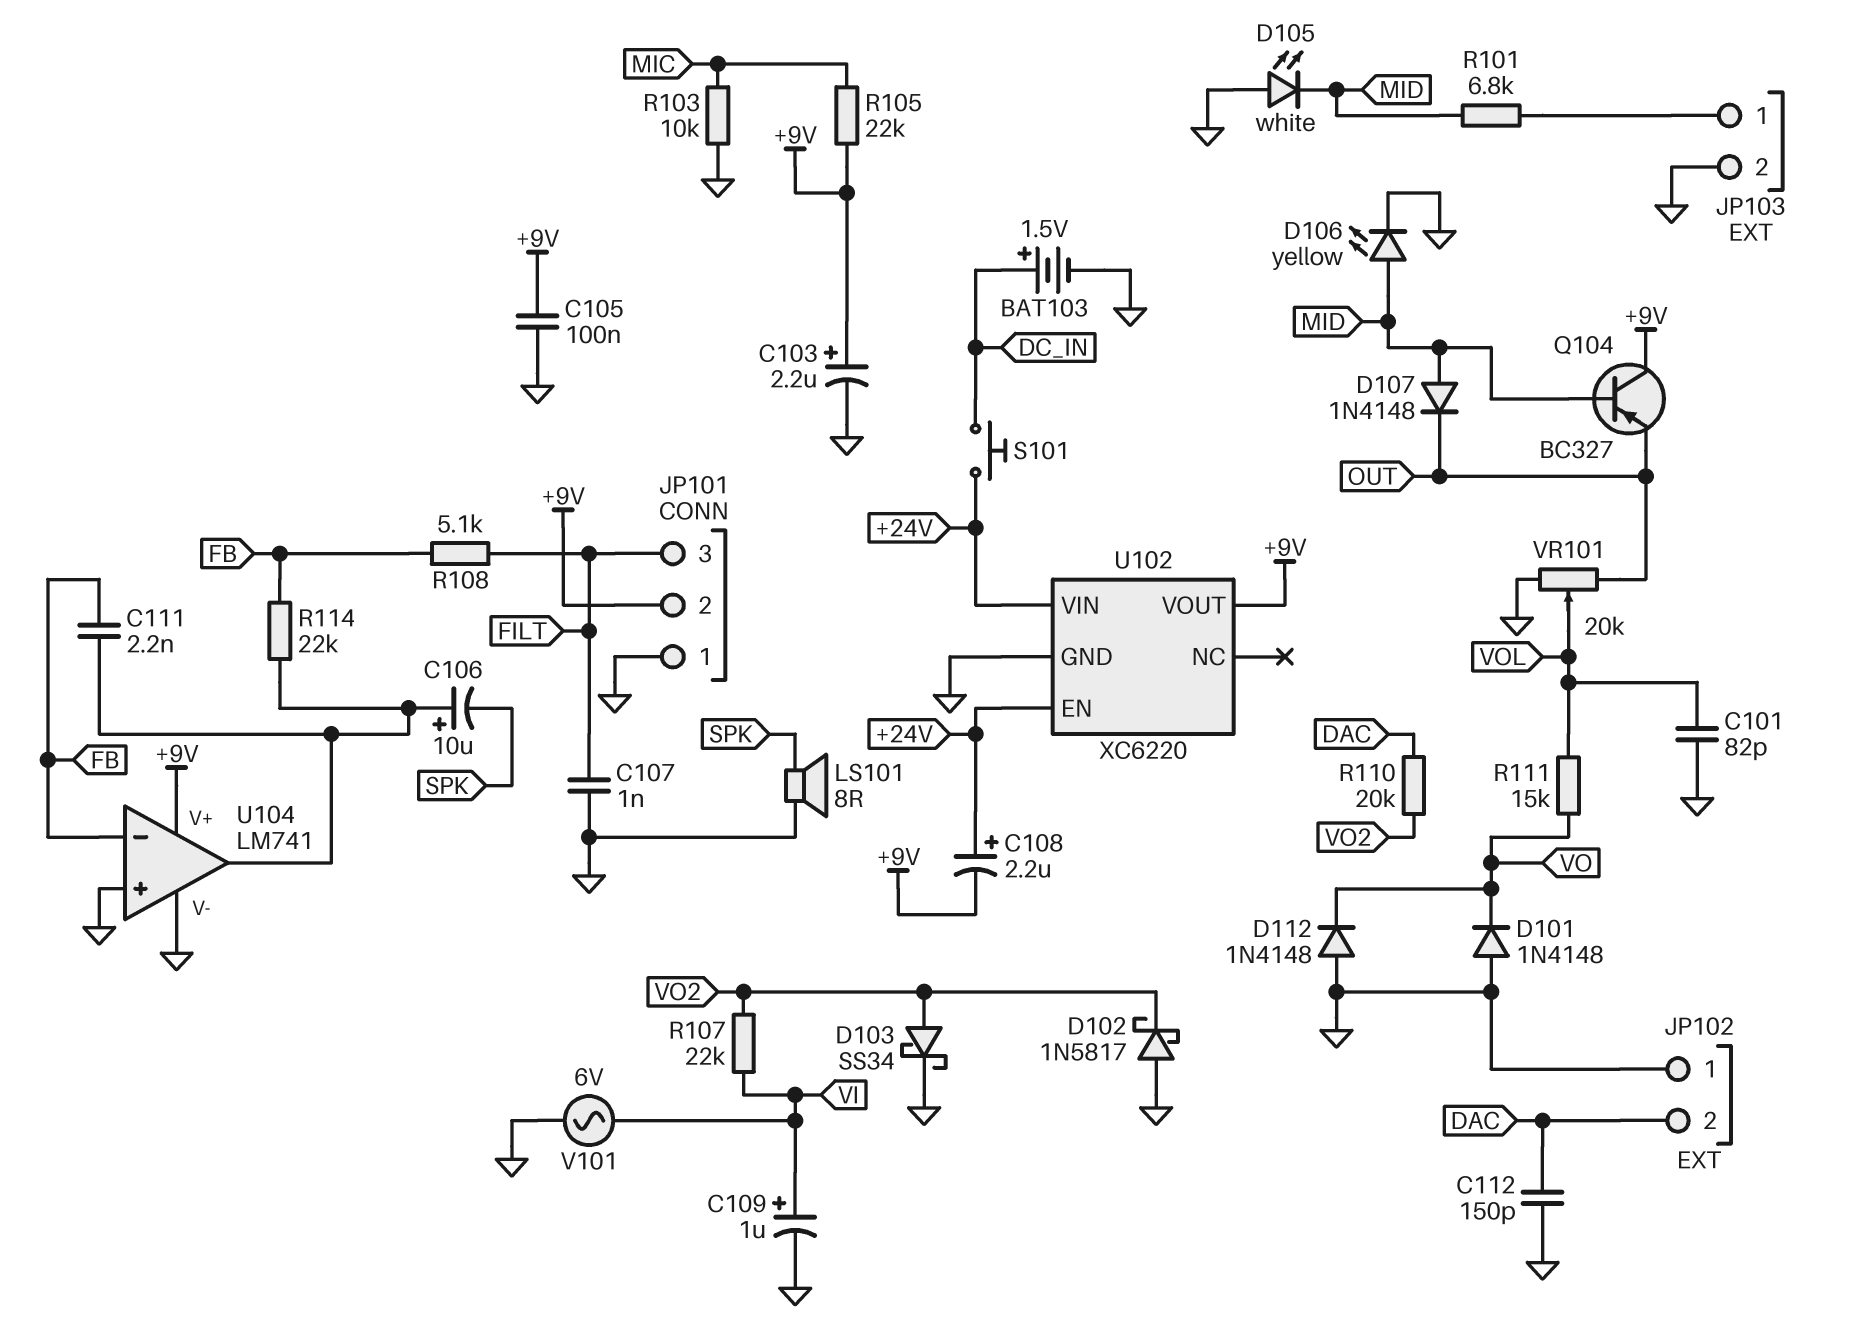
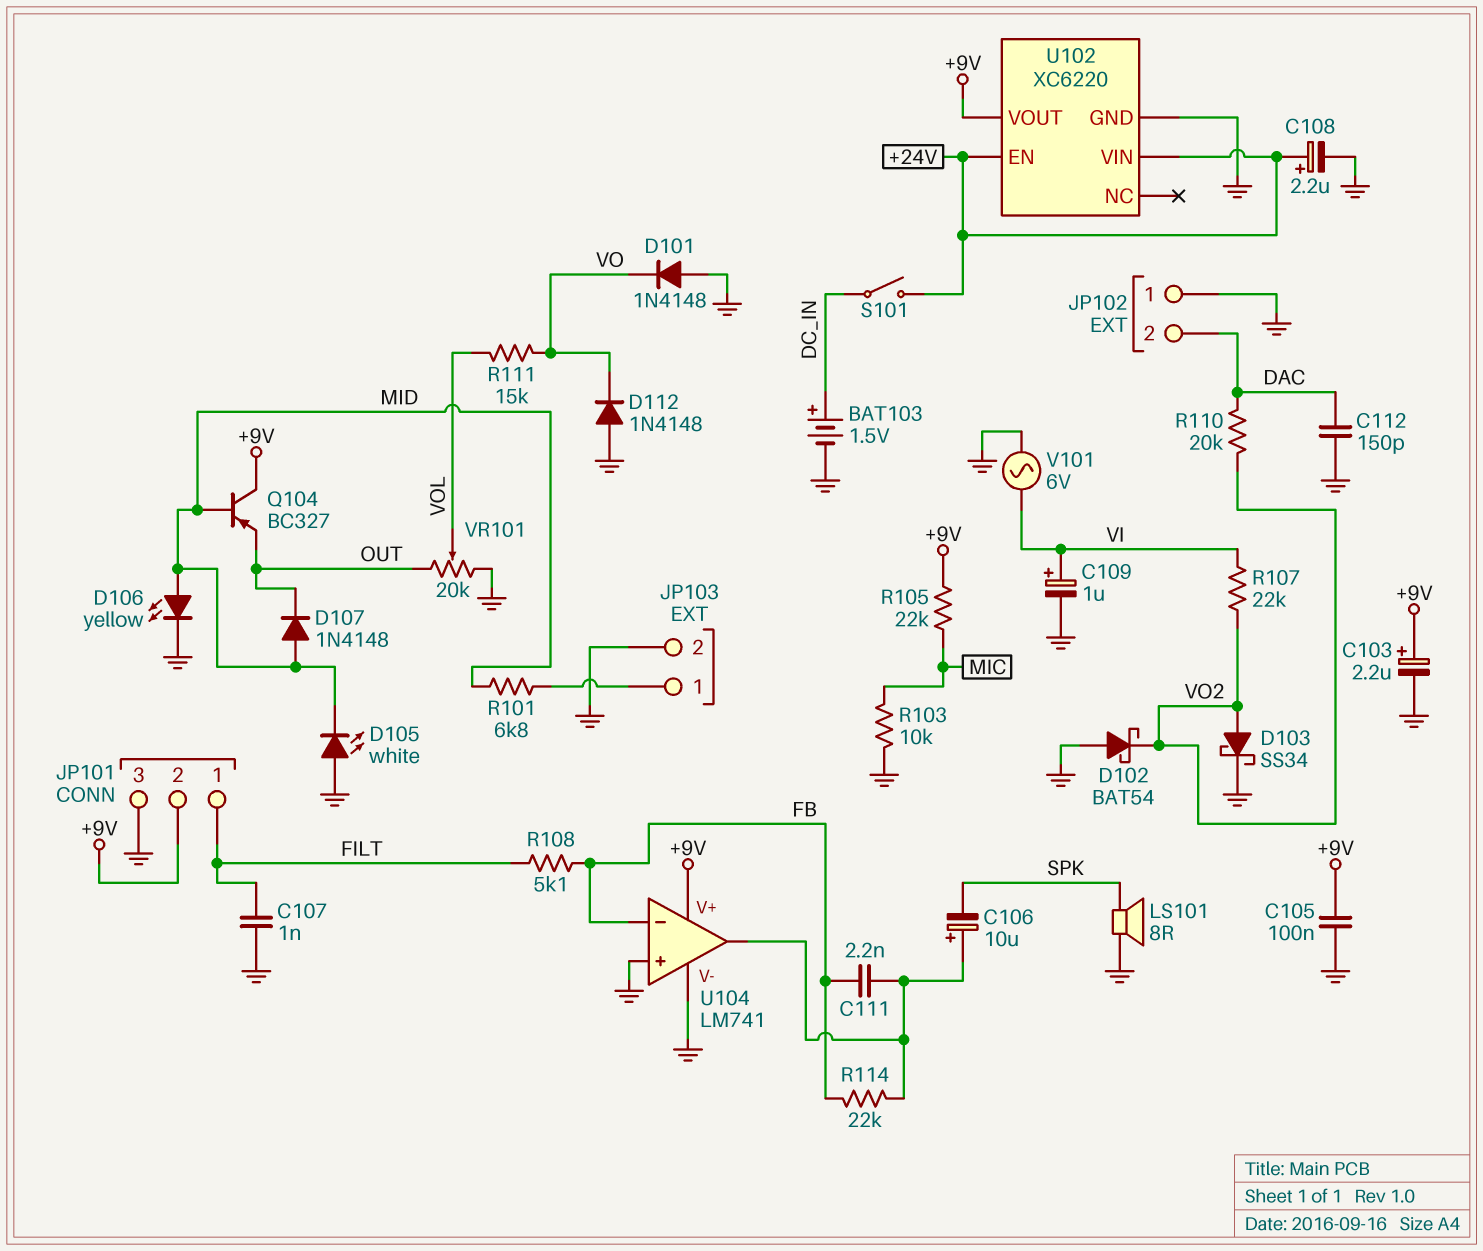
C101: 82pF (GND, VOL) -> none
C108: 2.2uF (plus +24V, minus +9V) -> 2.2uF (plus +24V, minus GND)
D102: schottky 1N5817 (A GND, K VO2) -> schottky BAT54 (A GND, K VO2)
JP101 pin 1: GND -> FILT
JP101 pin 3: FILT -> GND
S101: button (+24V, DC_IN) -> switch (+24V, DC_IN)

